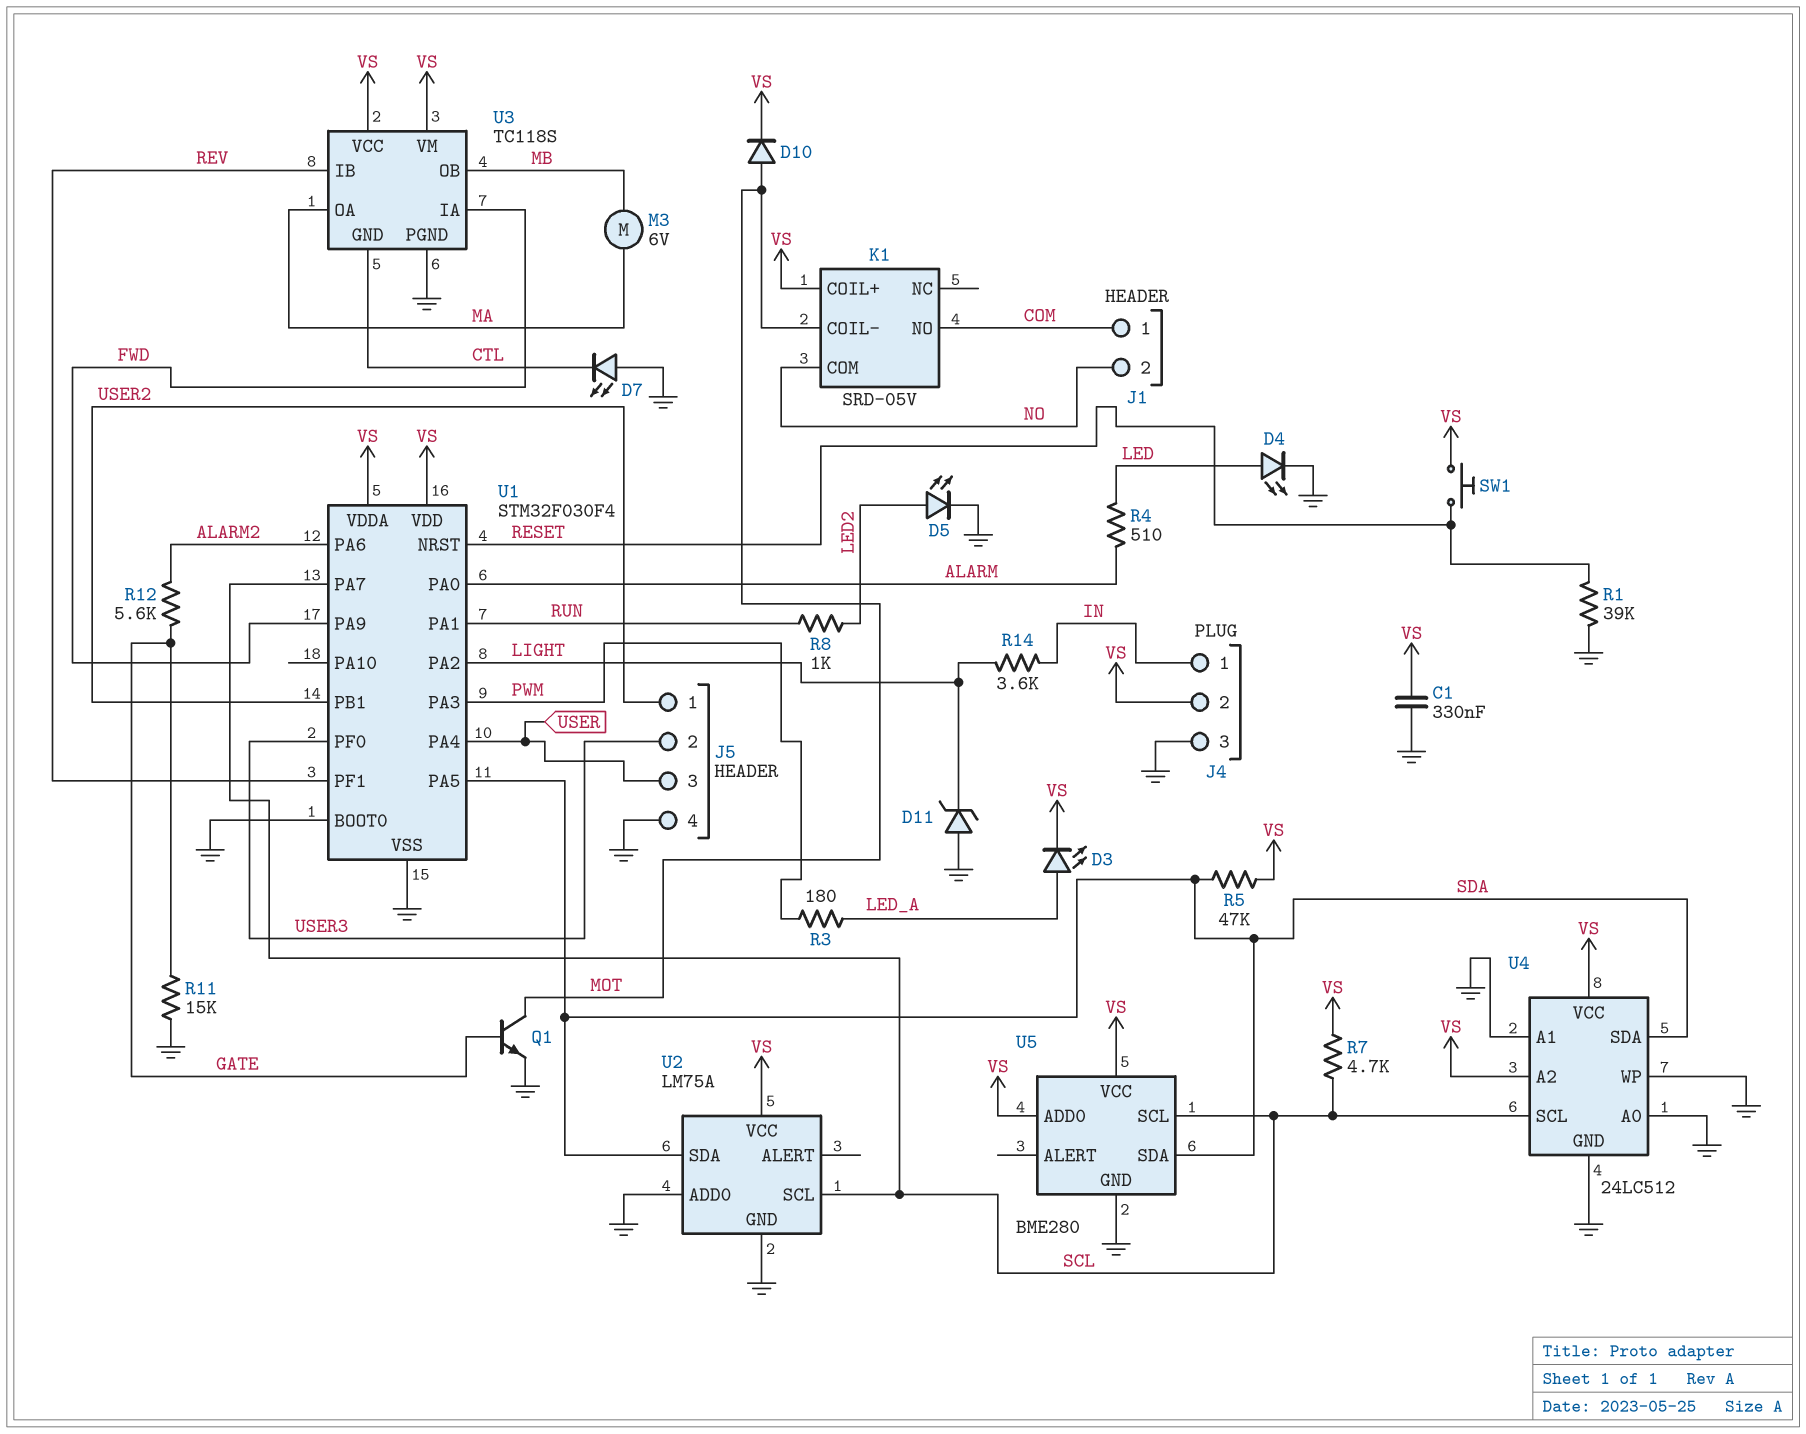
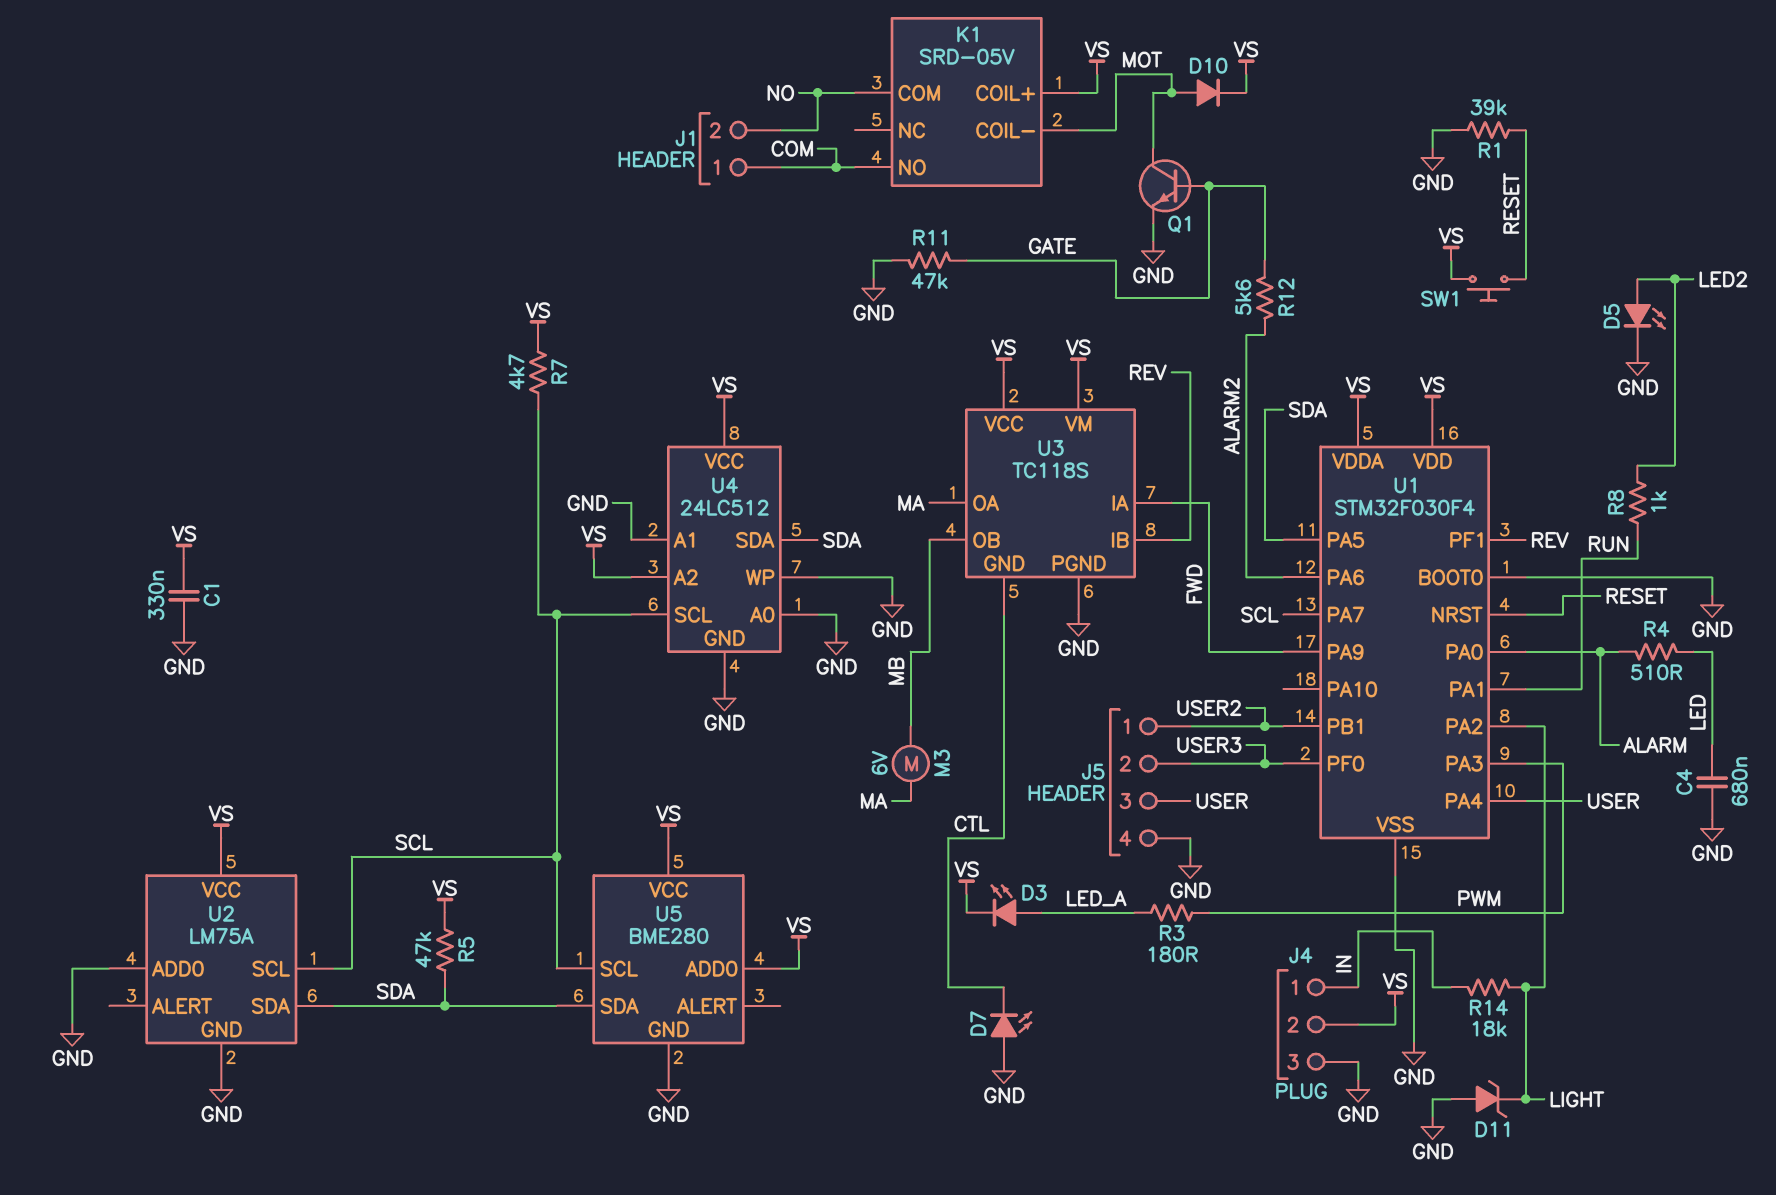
C4: none -> 680nF (GND, LED)
D4: LED (A LED, K GND) -> none
R11: 15k (GATE, GND) -> 47k (GATE, GND)
R14: 3.6k (IN, LIGHT) -> 18k (IN, LIGHT)

